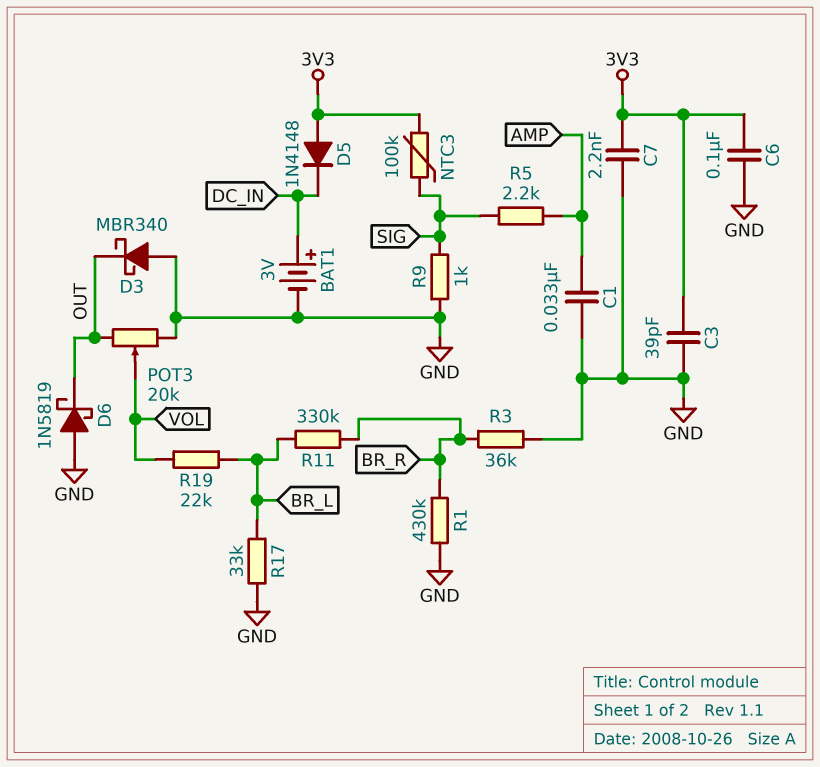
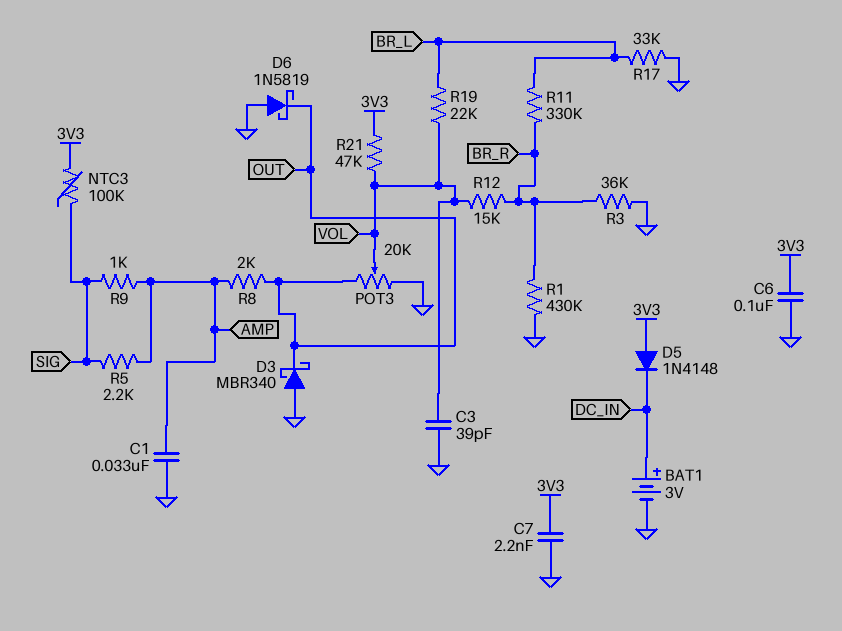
C3: 39pF (3V3, GND) -> 39pF (GND, VOL)
R8: none -> 2k (AMP, OUT)
R9: 1k (GND, SIG) -> 1k (AMP, SIG)
R12: none -> 15k (BR_R, VOL)
R21: none -> 47k (3V3, VOL)

